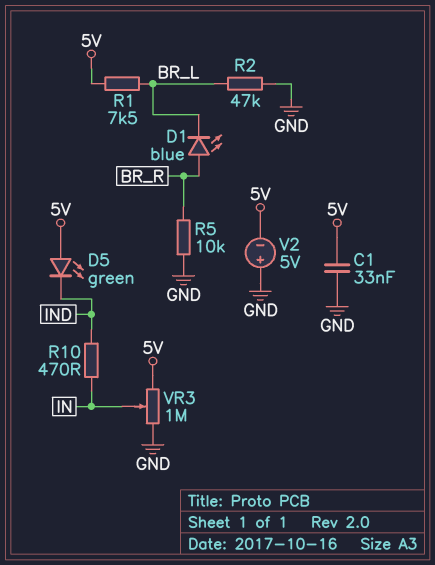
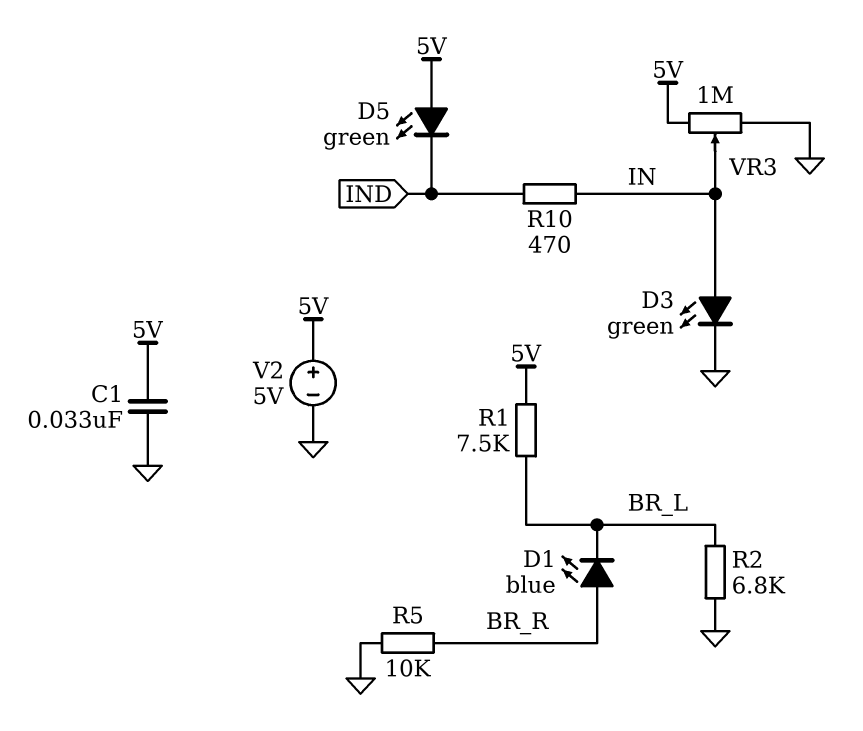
D3: none -> LED green (A IN, K GND)
R2: 47k (BR_L, GND) -> 6.8k (BR_L, GND)
V2: 5V (plus GND, minus 5V) -> 5V (plus 5V, minus GND)

